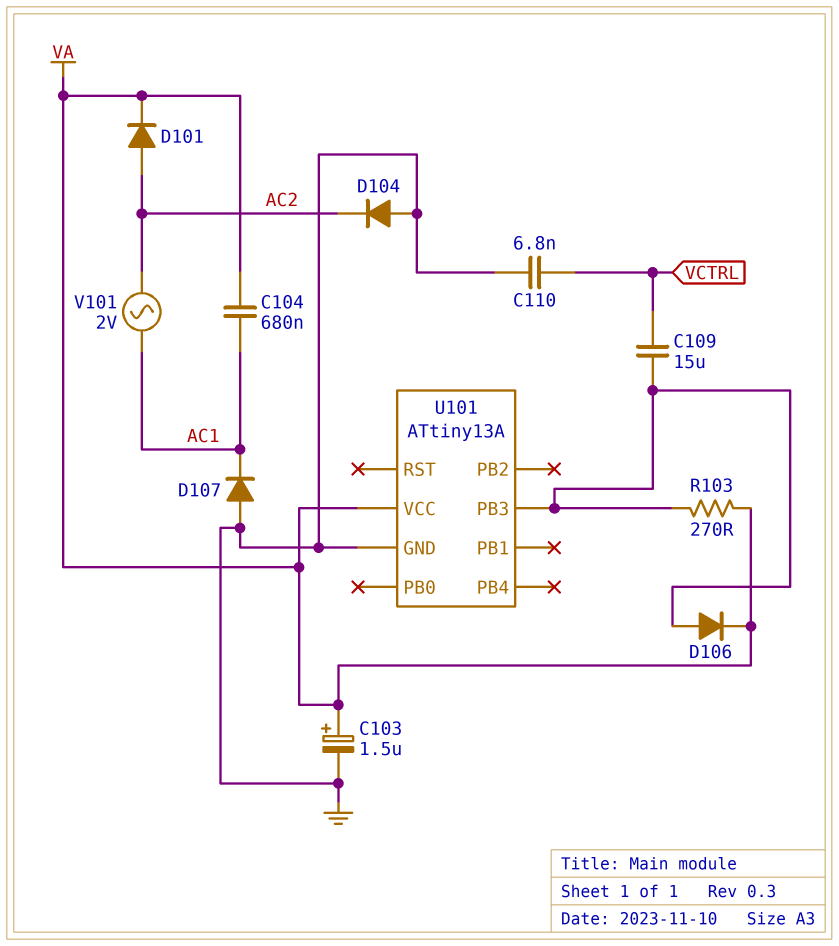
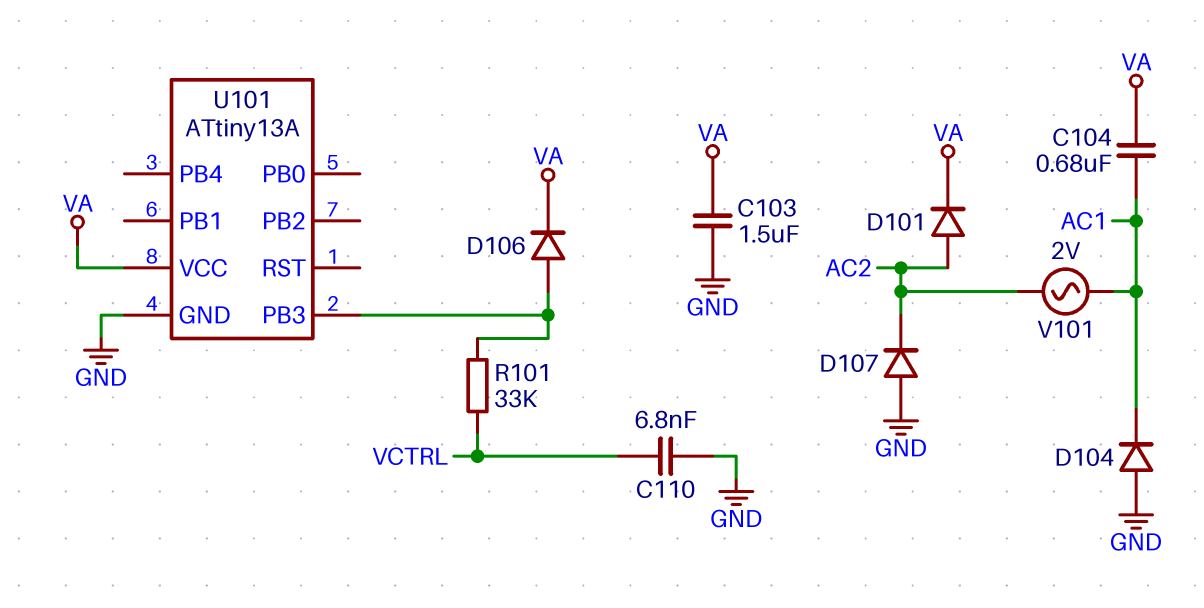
C103: 1.5uF (plus VA, minus GND) -> 1.5uF (GND, VA)
C109: 15uF (U101/PB3, VCTRL) -> none
D104: diode (A GND, K AC2) -> diode (A GND, K AC1)
D107: diode (A GND, K AC1) -> diode (A GND, K AC2)
R101: none -> 33k (U101/PB3, VCTRL)
R103: 270 (U101/PB3, VA) -> none

